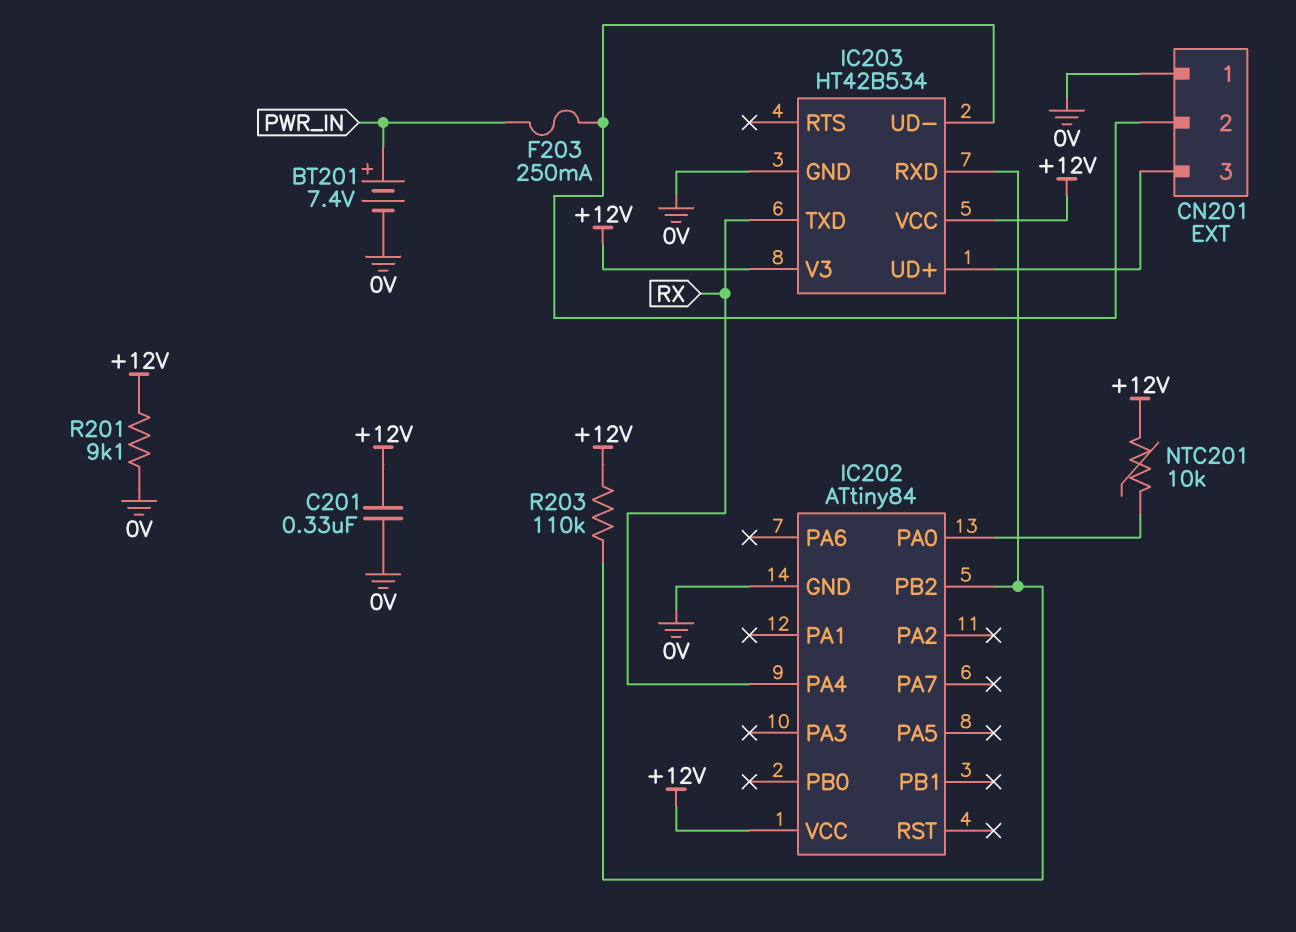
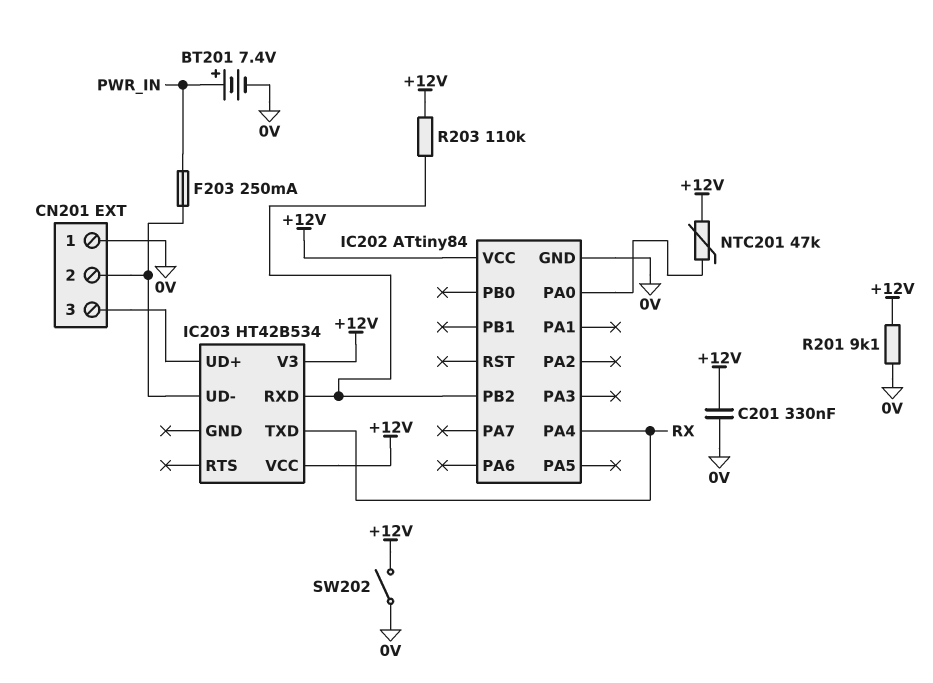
IC203 pin GND: 0V -> none
NTC201: 10k (+12V, IC202/PA0) -> 47k (+12V, IC202/PA0)
SW202: none -> switch (+12V, 0V)

